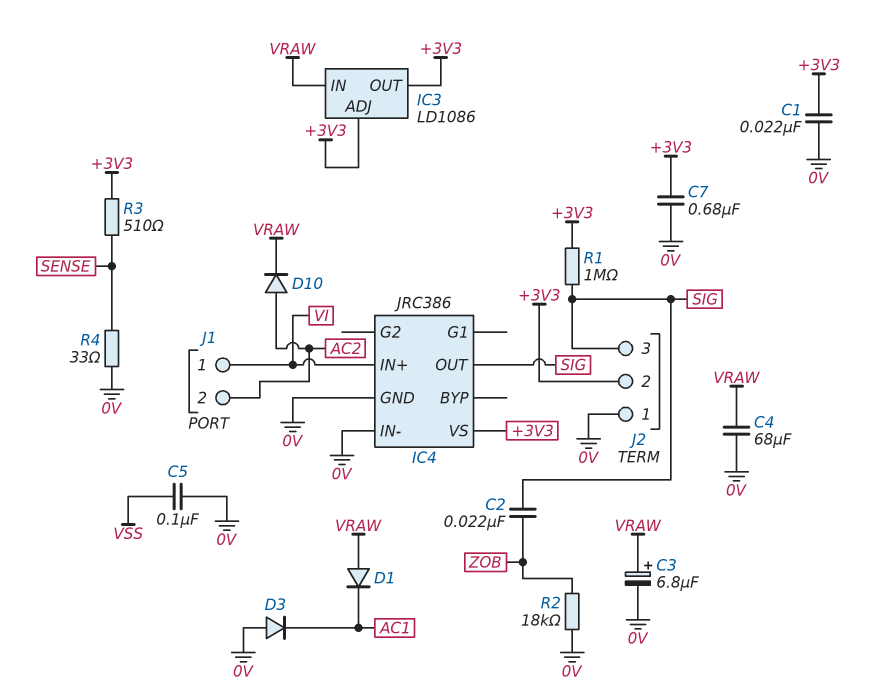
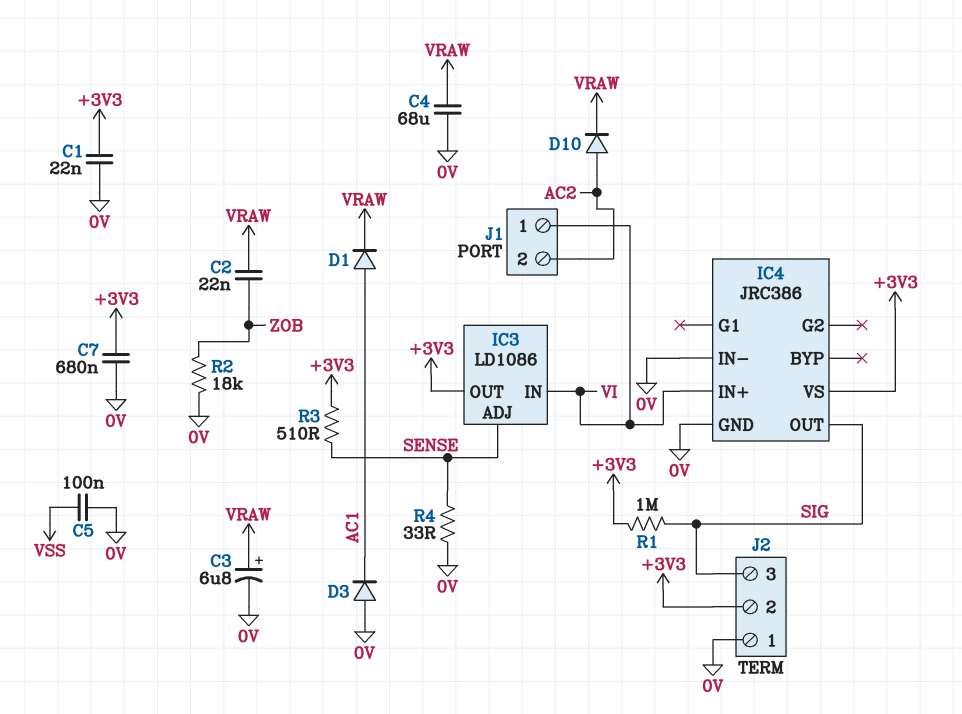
C2: 22nF (SIG, ZOB) -> 22nF (VRAW, ZOB)
D1: diode (A VRAW, K AC1) -> diode (A AC1, K VRAW)
IC3 pin ADJ: +3V3 -> SENSE
IC3 pin IN: VRAW -> VI

